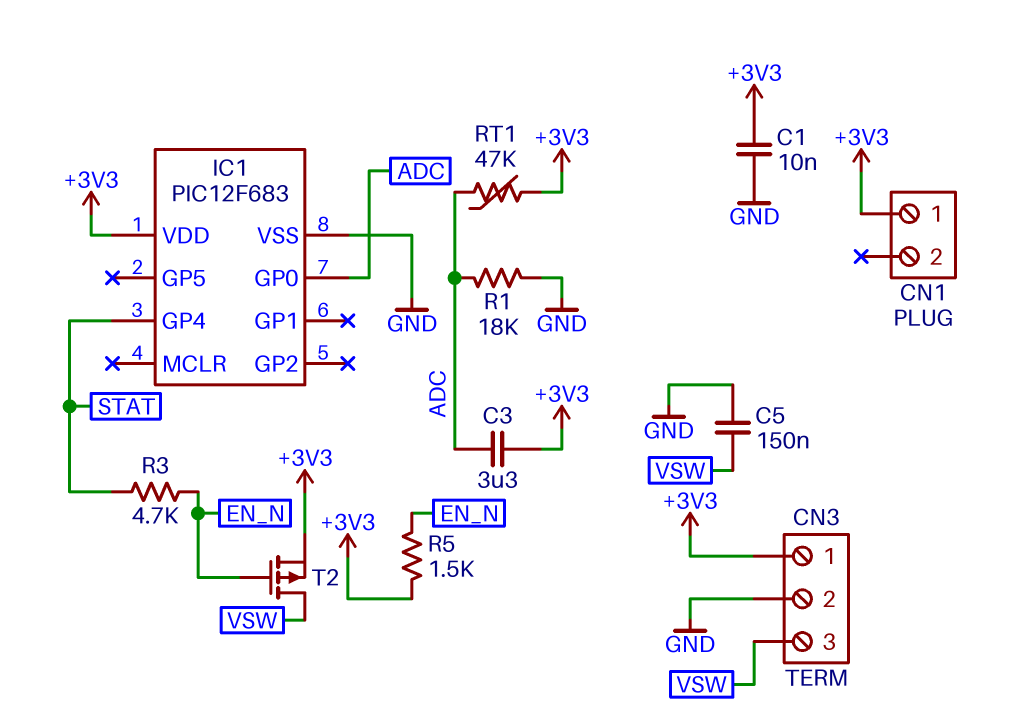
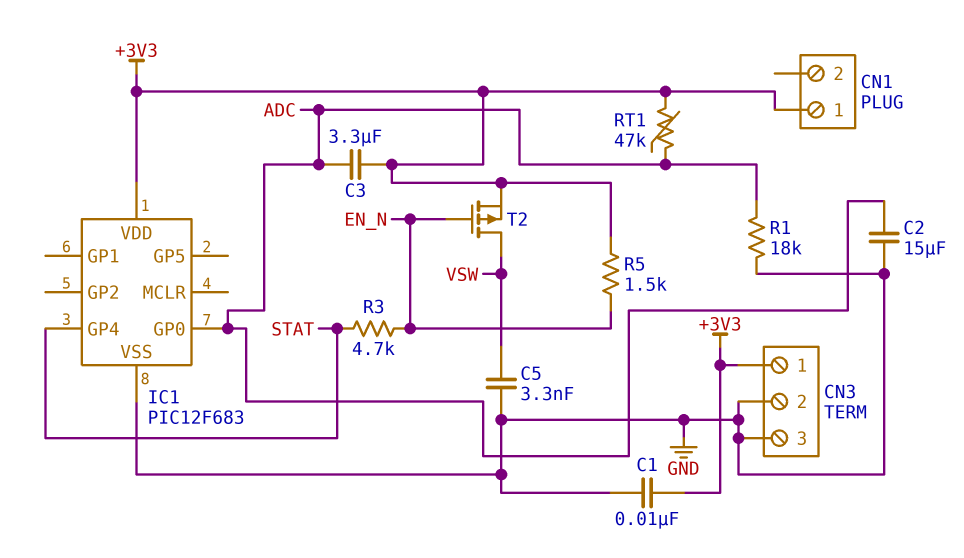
C2: none -> 15uF (ADC, GND)
C5: 150nF (GND, VSW) -> 3.3nF (GND, VSW)
CN3 pin 3: VSW -> GND

